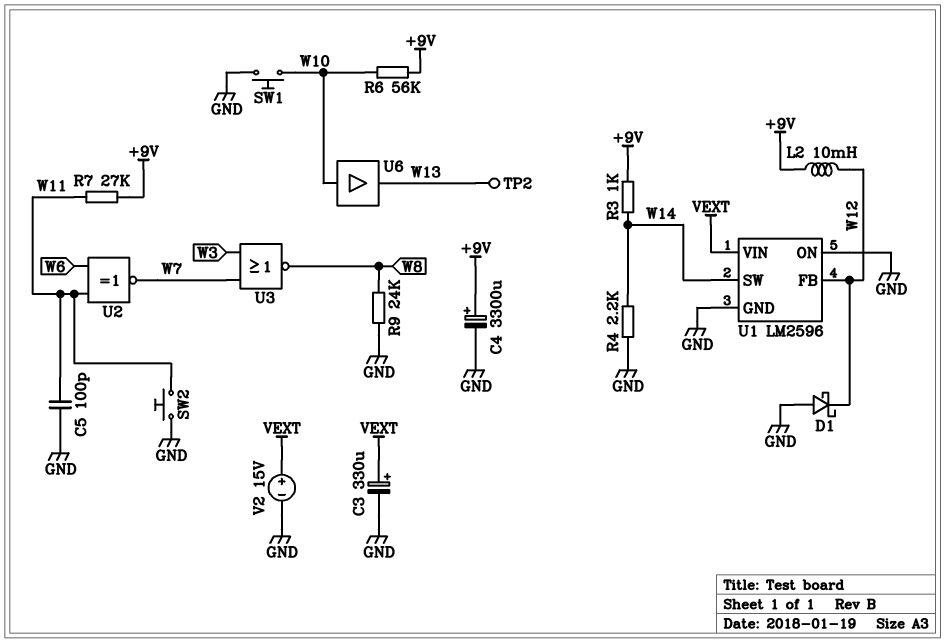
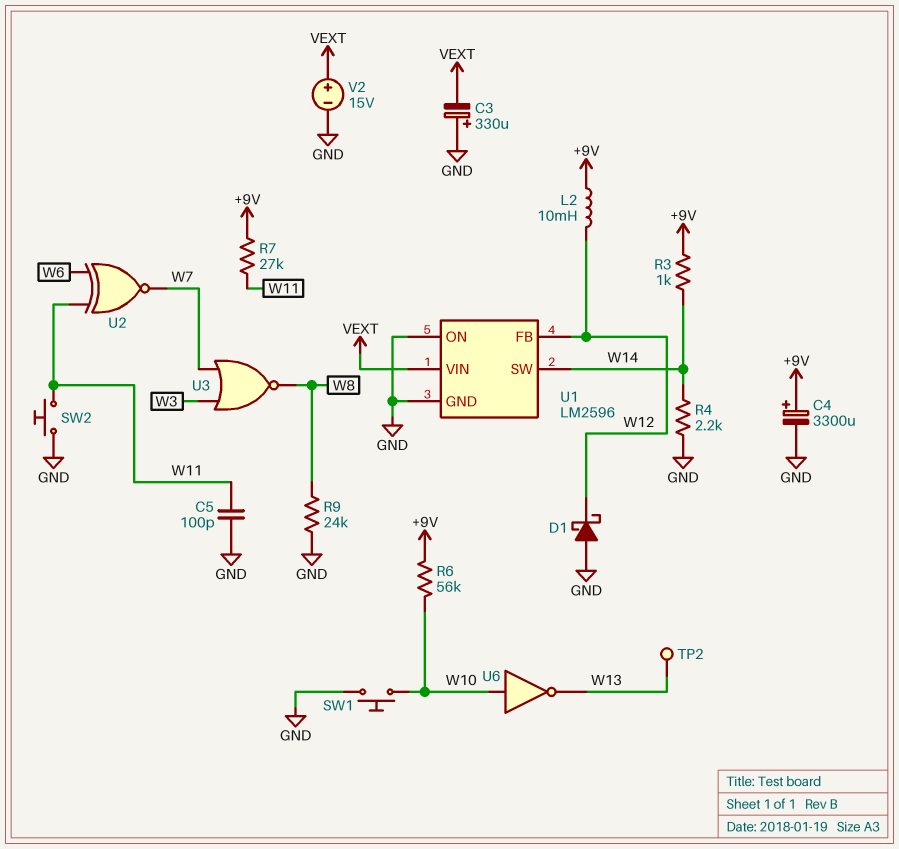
C3: 330uF (plus VEXT, minus GND) -> 330uF (plus GND, minus VEXT)
U6: buffer (in W10, out W13) -> NOT (in W10, out W13)

